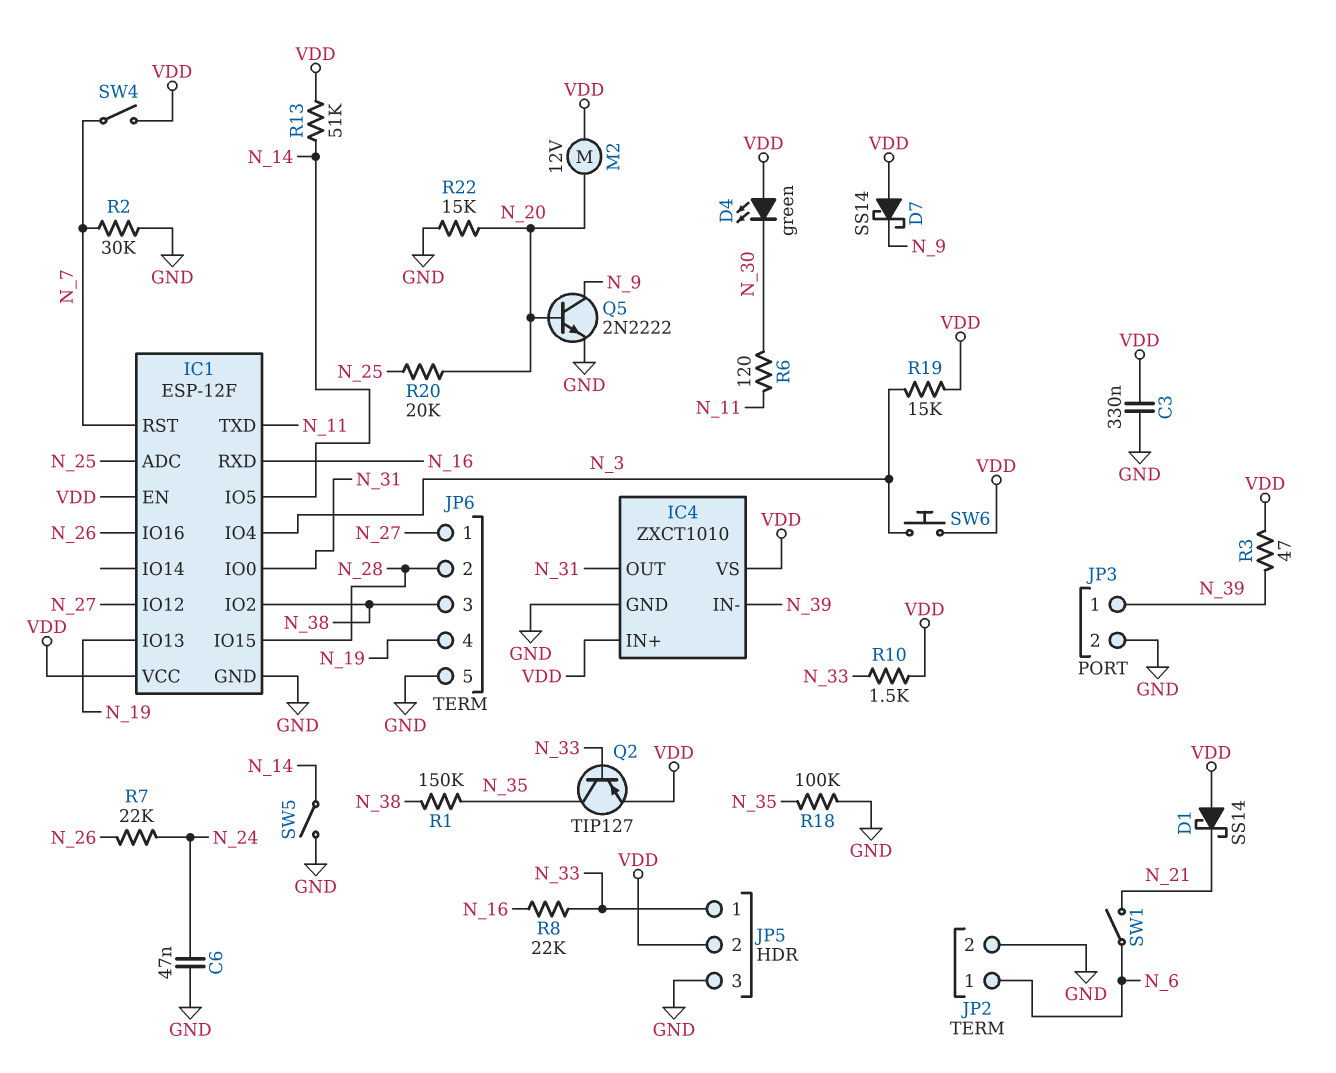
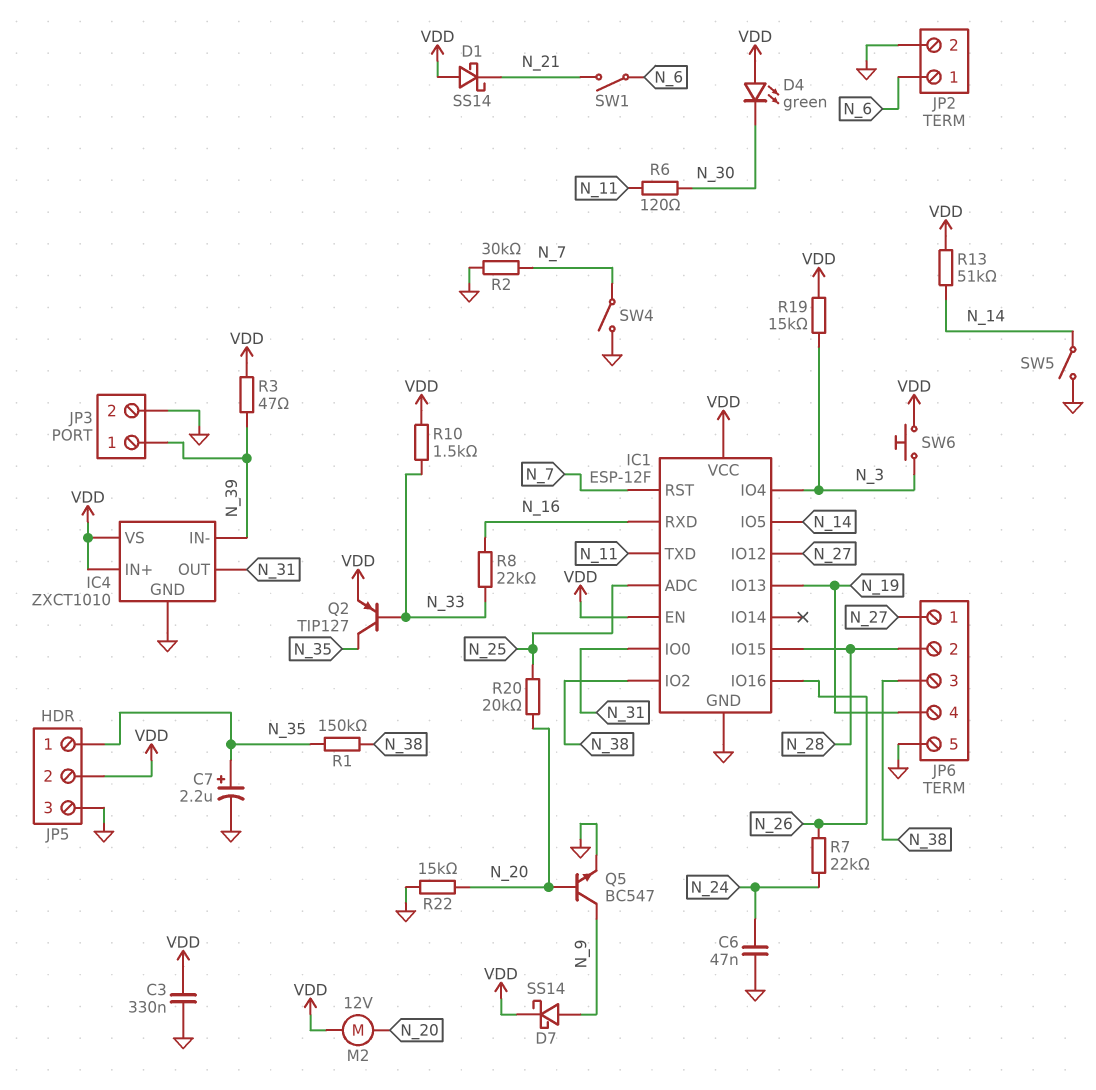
C7: none -> 2.2uF (plus N_35, minus GND)
D7: schottky SS14 (A VDD, K N_9) -> schottky SS14 (A N_9, K VDD)
JP5 pin 1: N_33 -> N_35
Q5: NPN 2N2222 (B N_20, C N_9, E GND) -> NPN BC547 (B N_20, C N_9, E GND)
R18: 100k (GND, N_35) -> none
SW4: switch (N_7, VDD) -> switch (GND, N_7)

